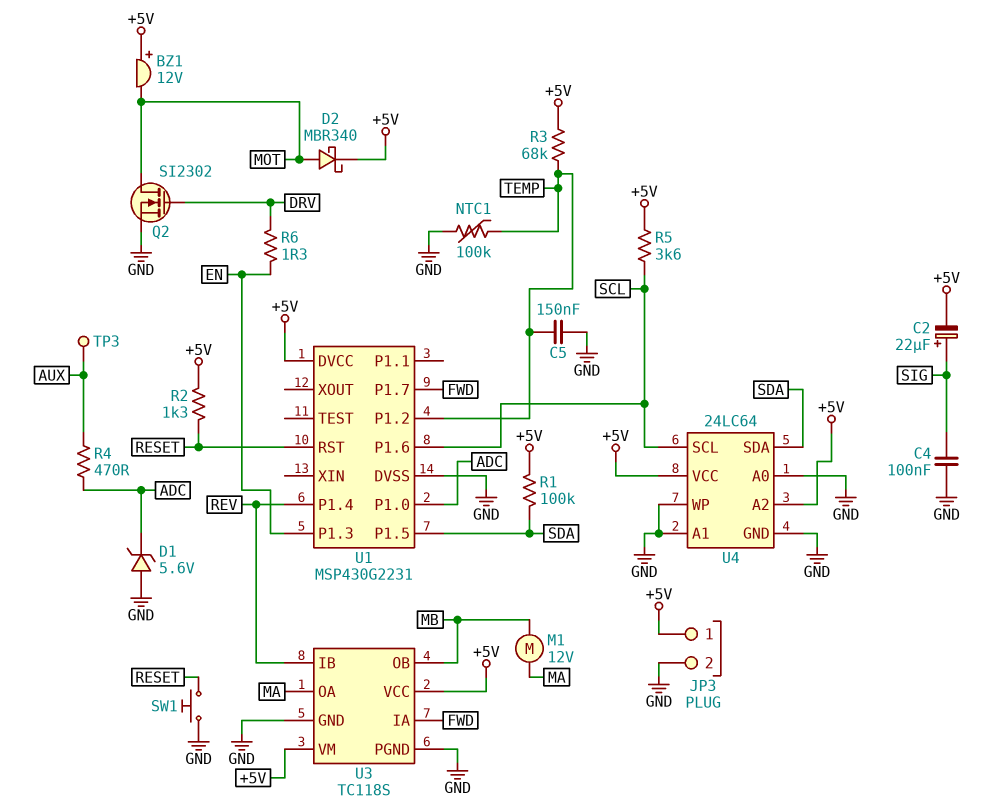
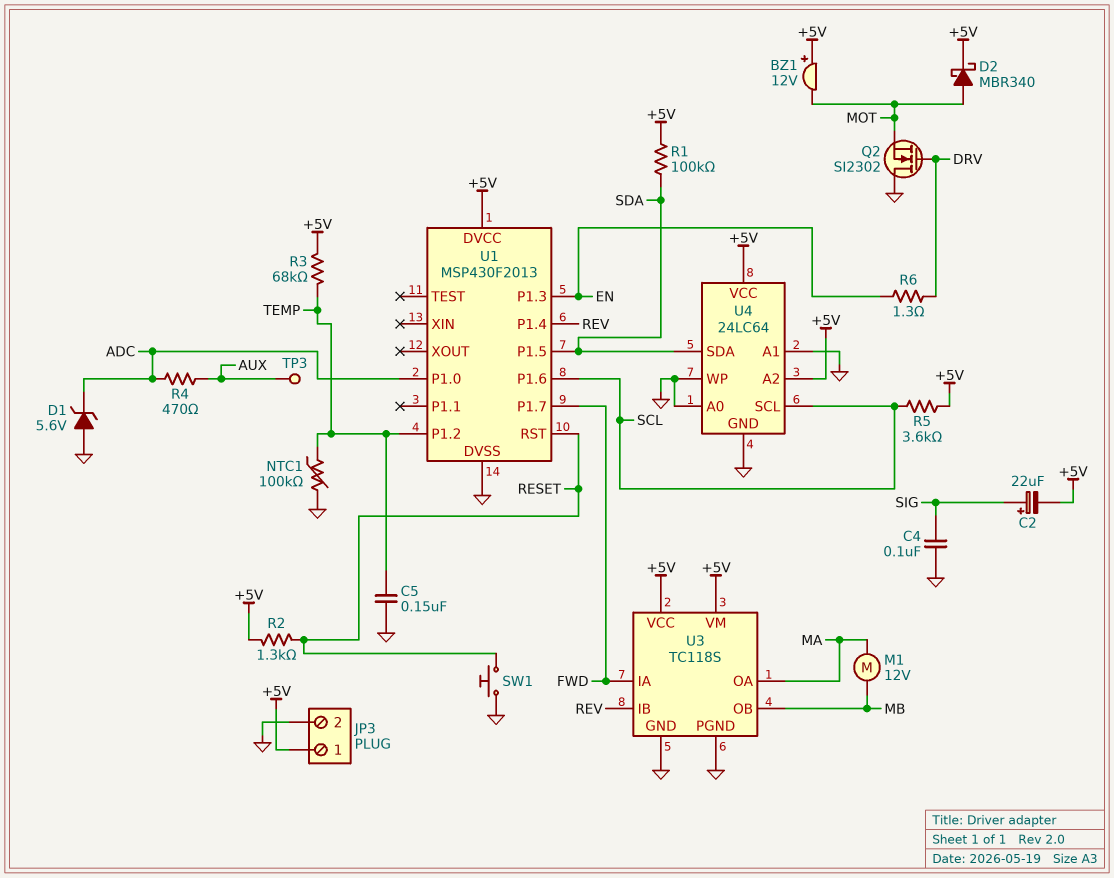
Q2: NMOS SI2302 (G DRV, D MOT, S GND) -> NMOS SI2302 (G DRV, D GND, S MOT)
U1: MSP430G2231 -> MSP430F2013

